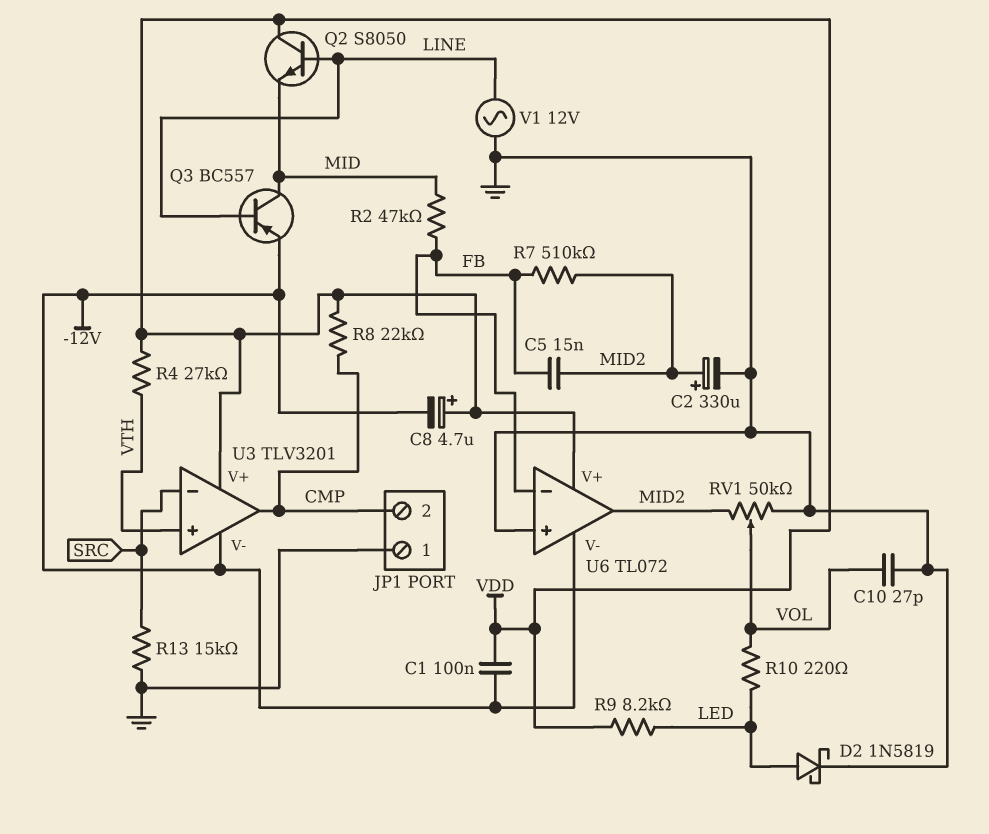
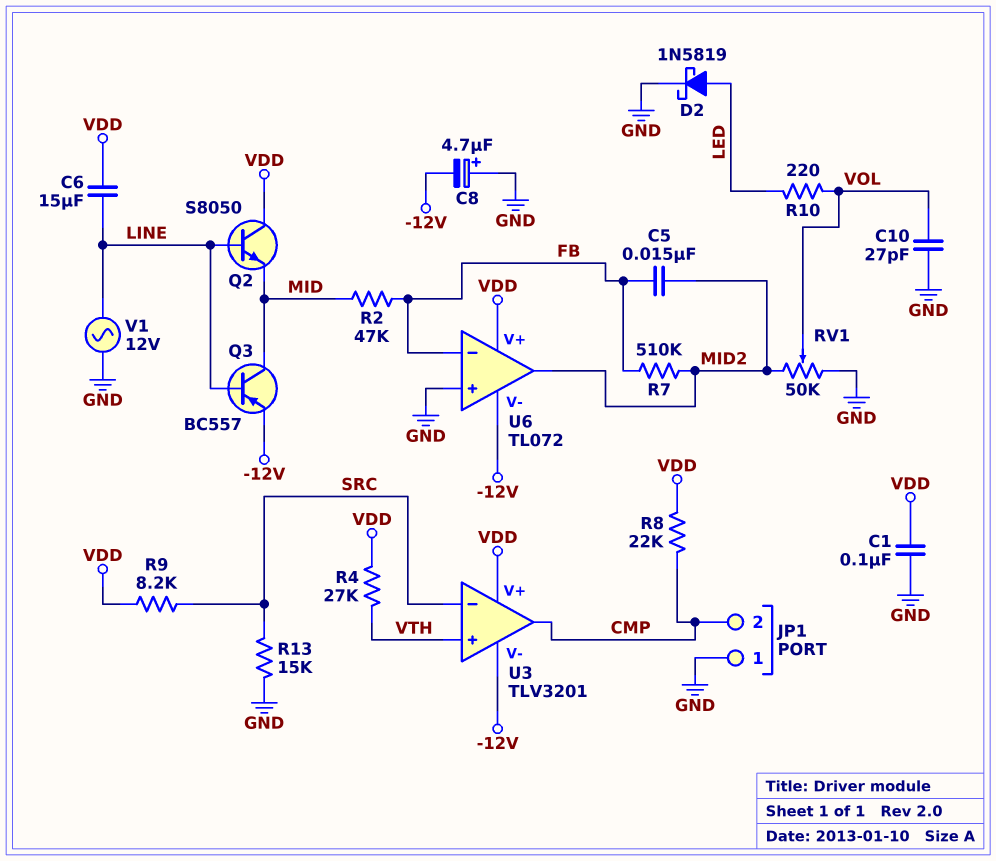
C1: 100nF (-12V, VDD) -> 100nF (GND, VDD)
C2: 330uF (plus MID2, minus GND) -> none
C6: none -> 15uF (LINE, VDD)
C8: 4.7uF (plus VDD, minus -12V) -> 4.7uF (plus GND, minus -12V)
R9: 8.2k (LED, VDD) -> 8.2k (SRC, VDD)

